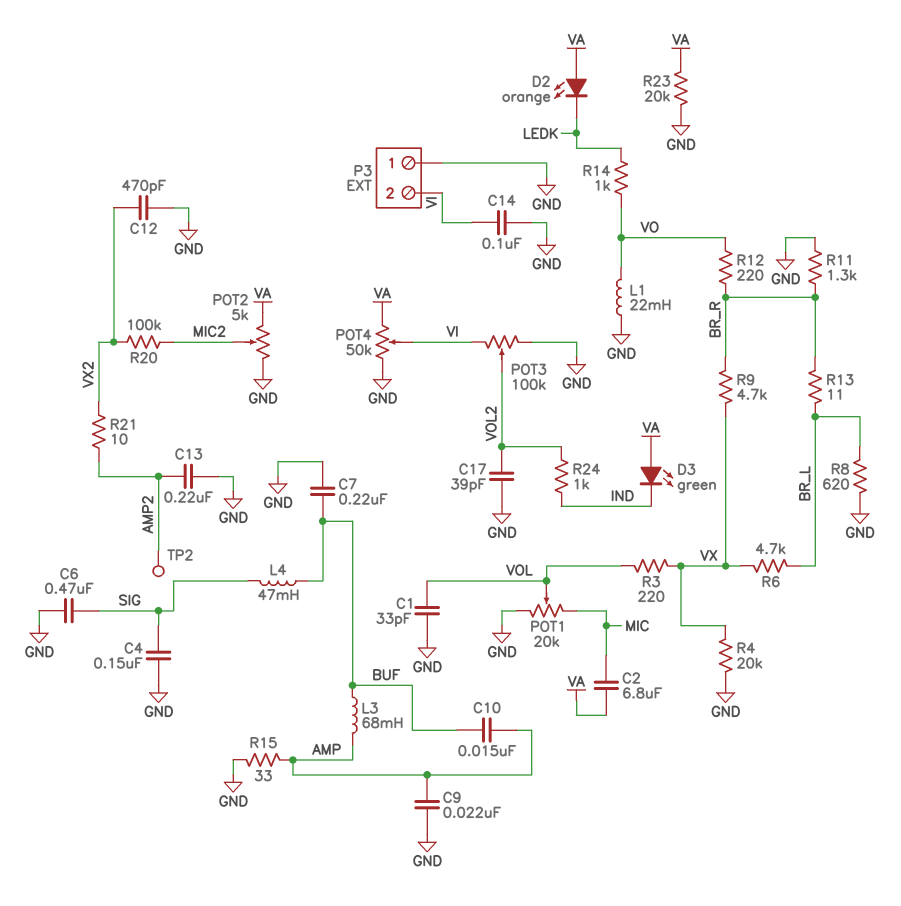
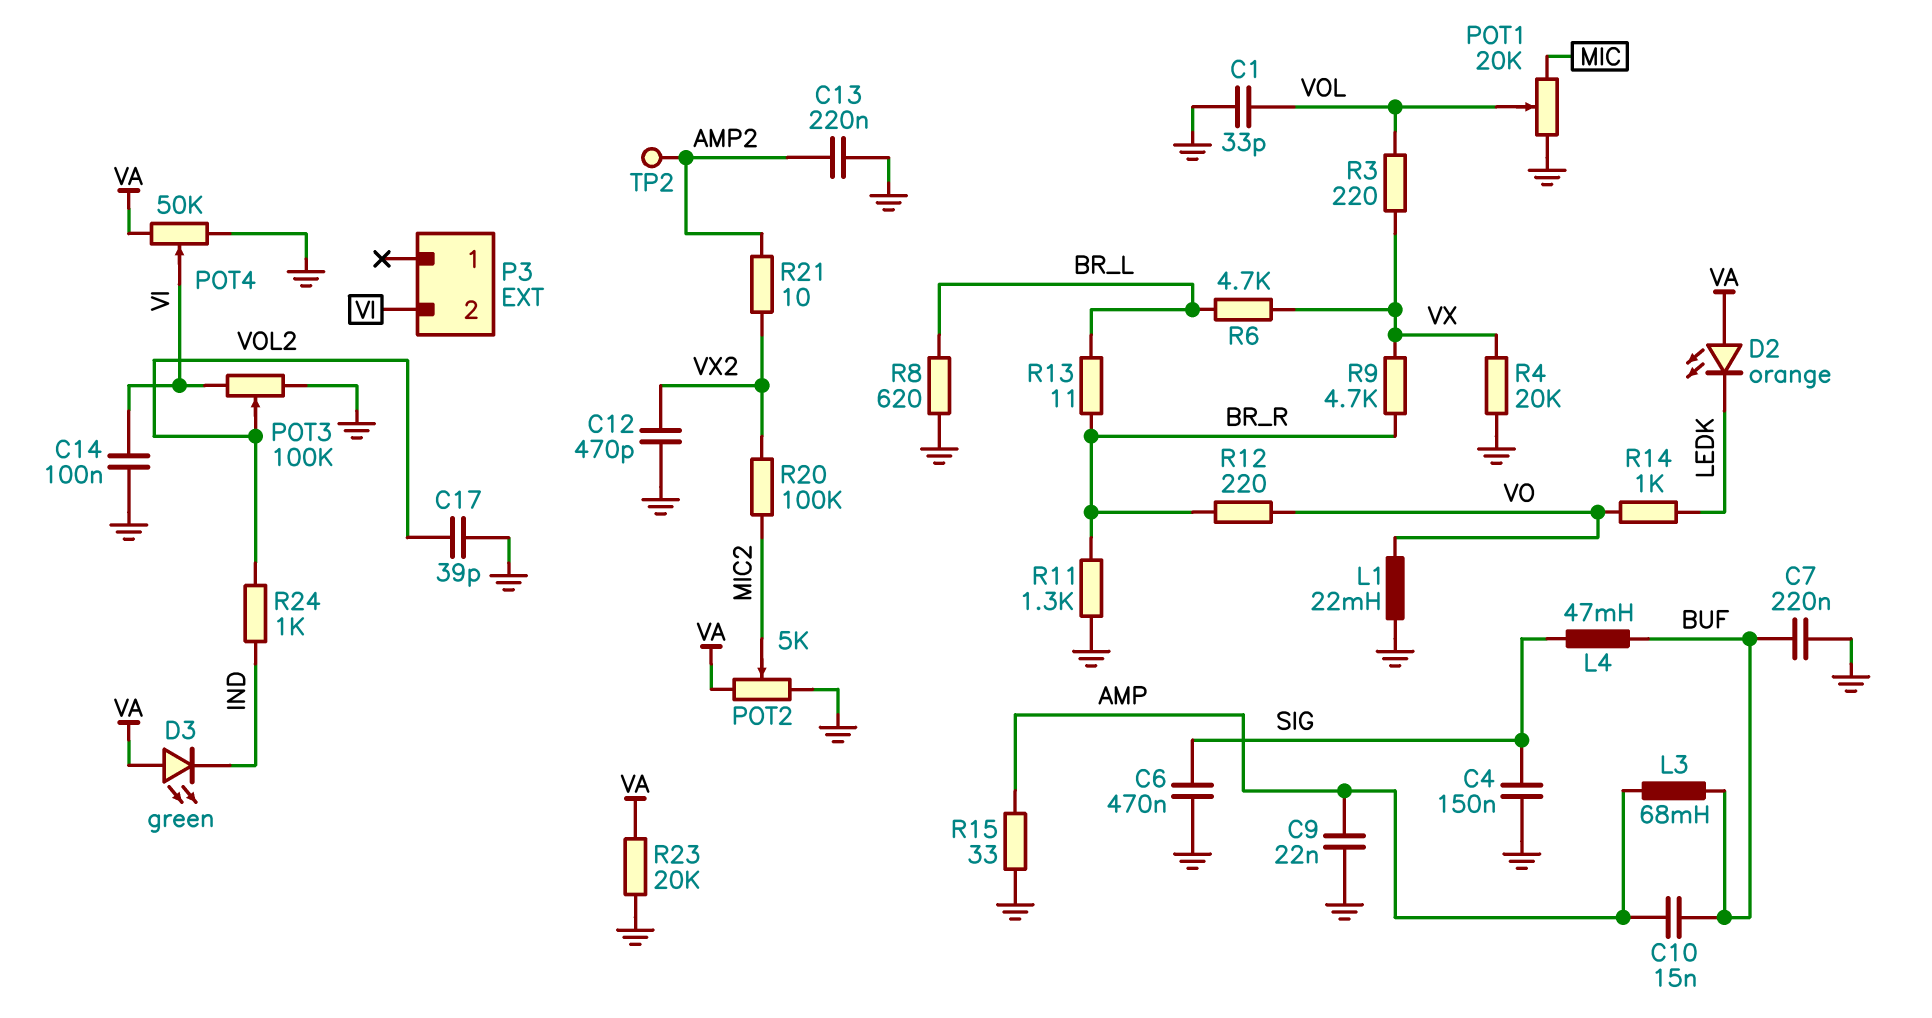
C2: 6.8uF (MIC, VA) -> none
P3 pin 1: GND -> none

